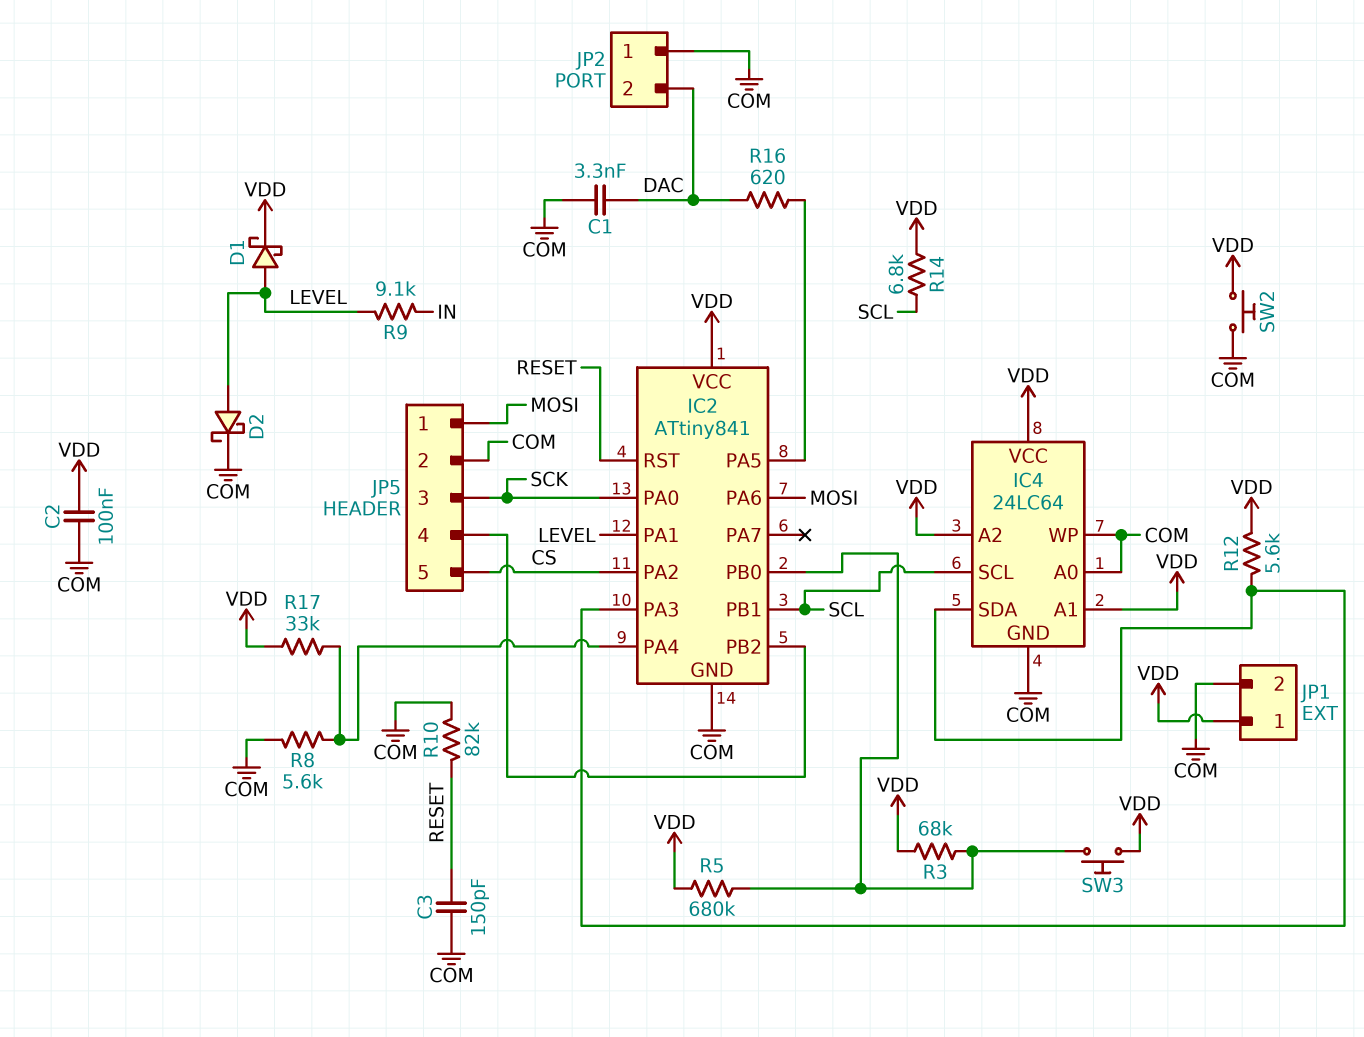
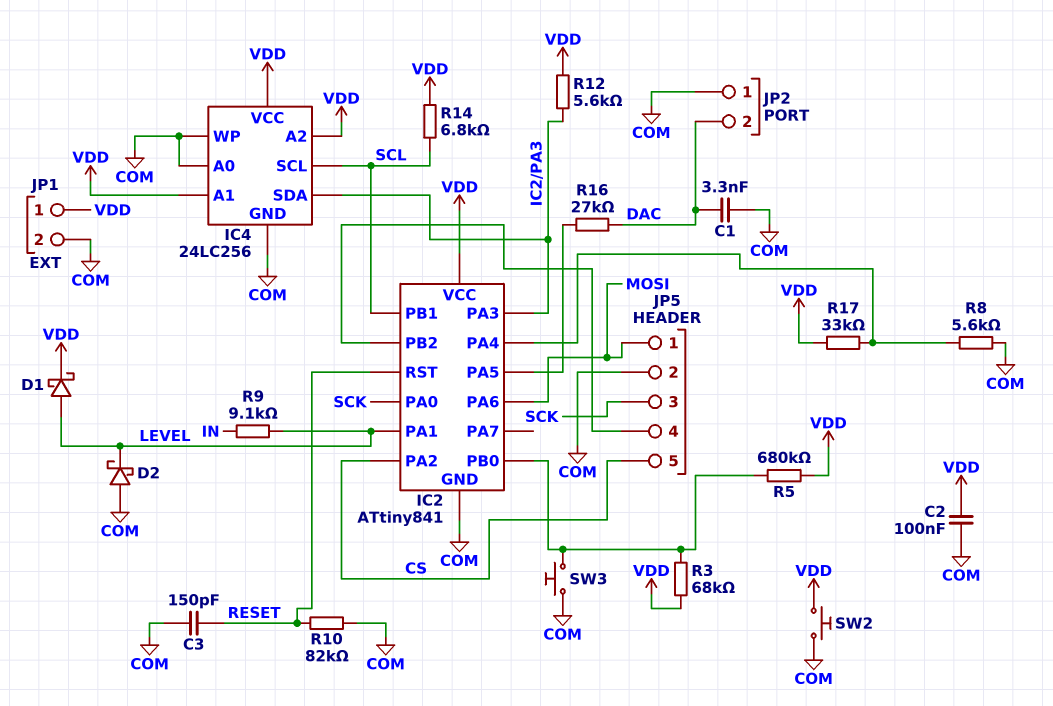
D2: schottky (A LEVEL, K COM) -> schottky (A COM, K LEVEL)
IC4: 24LC64 -> 24LC256
R16: 620 (DAC, IC2/PA5) -> 27k (DAC, IC2/PA5)
SW3: button (IC2/PB0, VDD) -> button (COM, IC2/PB0)

